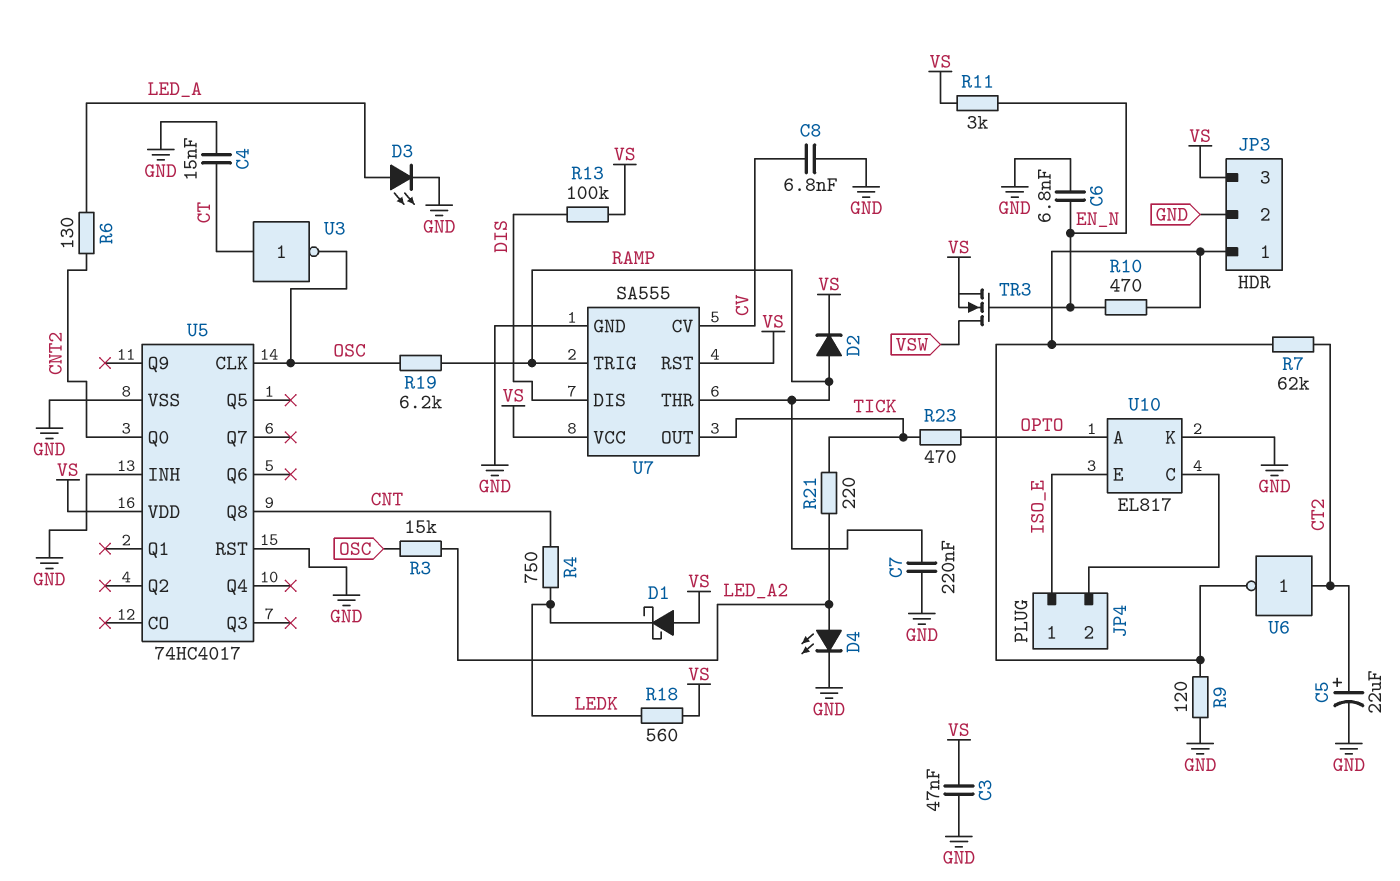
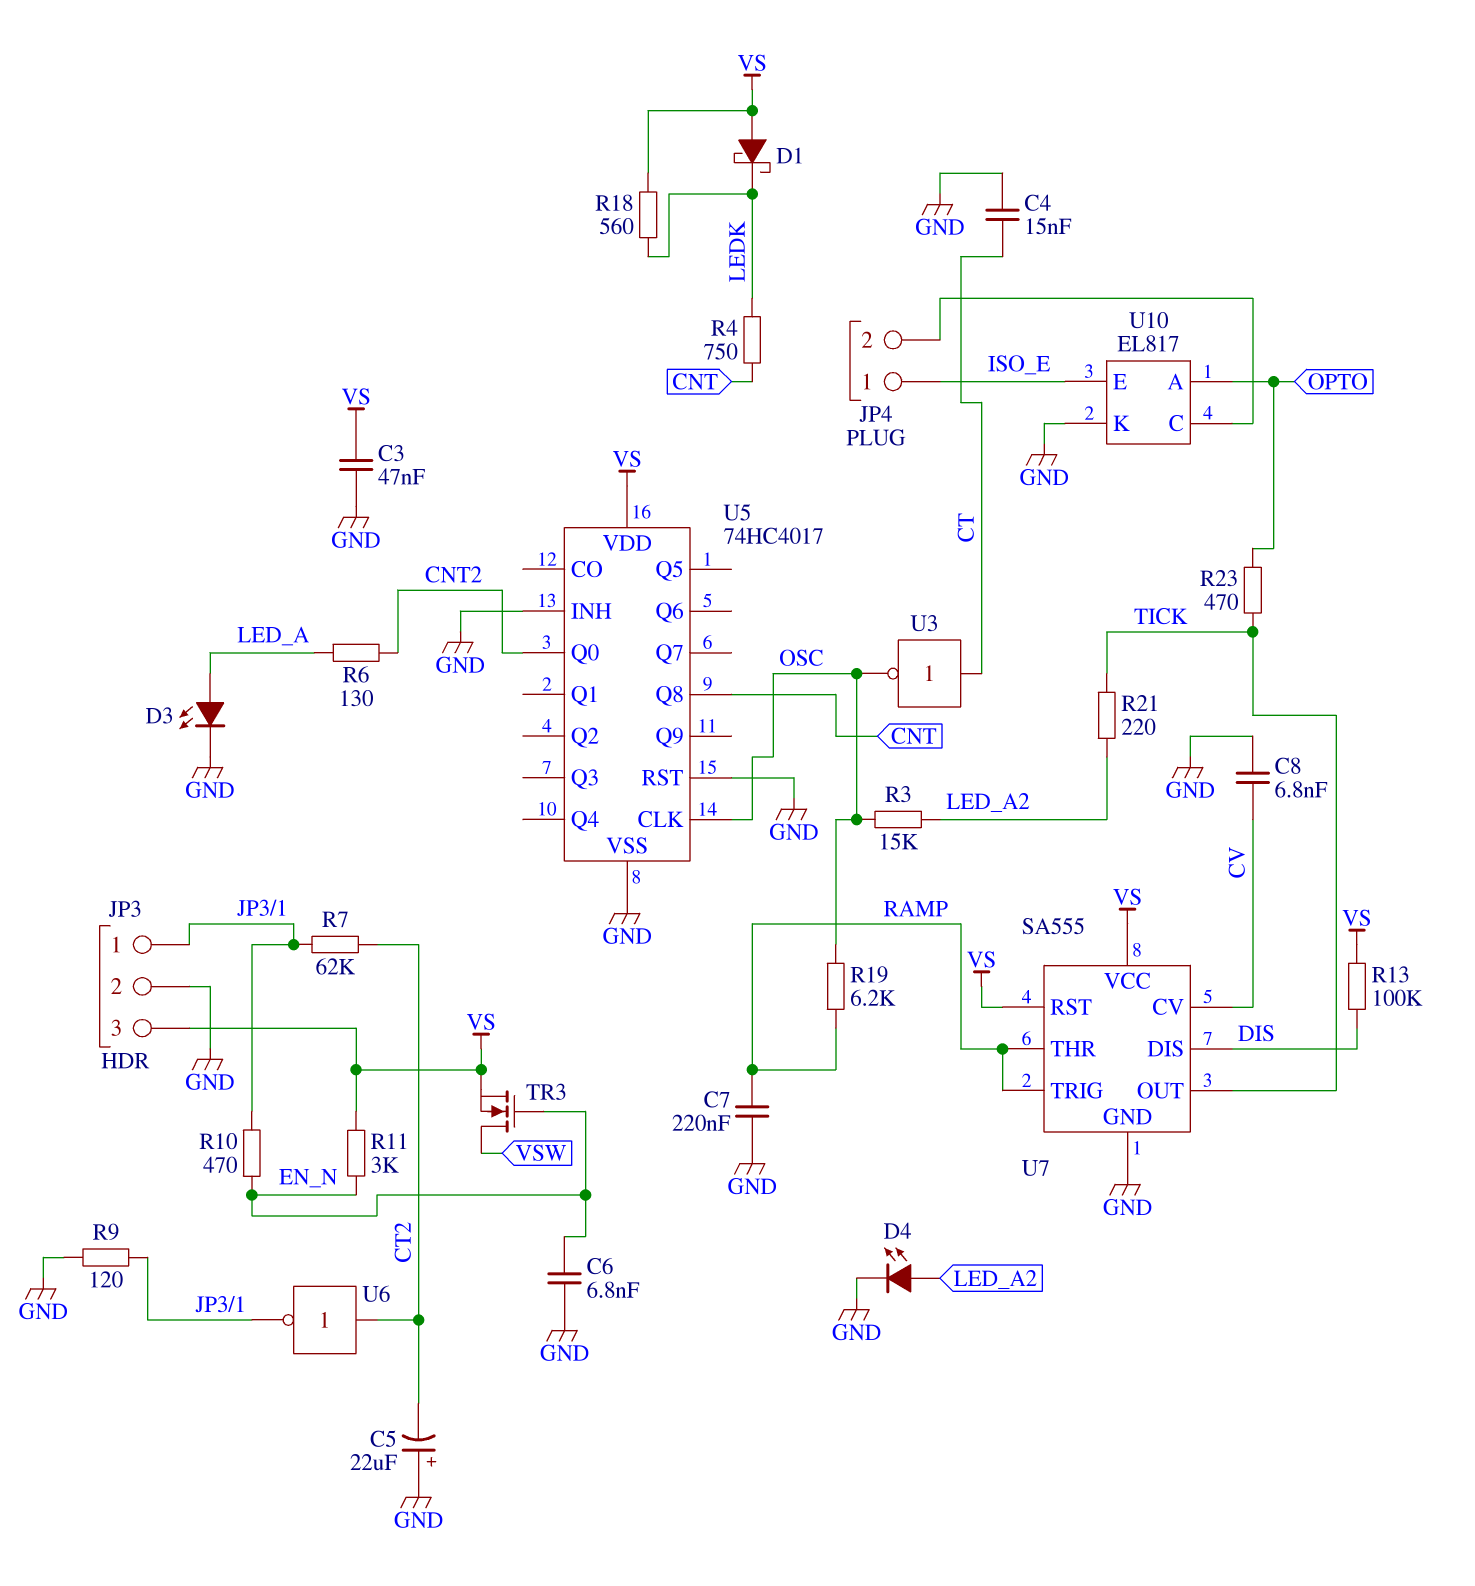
C5: 22uF (plus CT2, minus GND) -> 22uF (plus GND, minus CT2)
D2: diode (A RAMP, K VS) -> none

